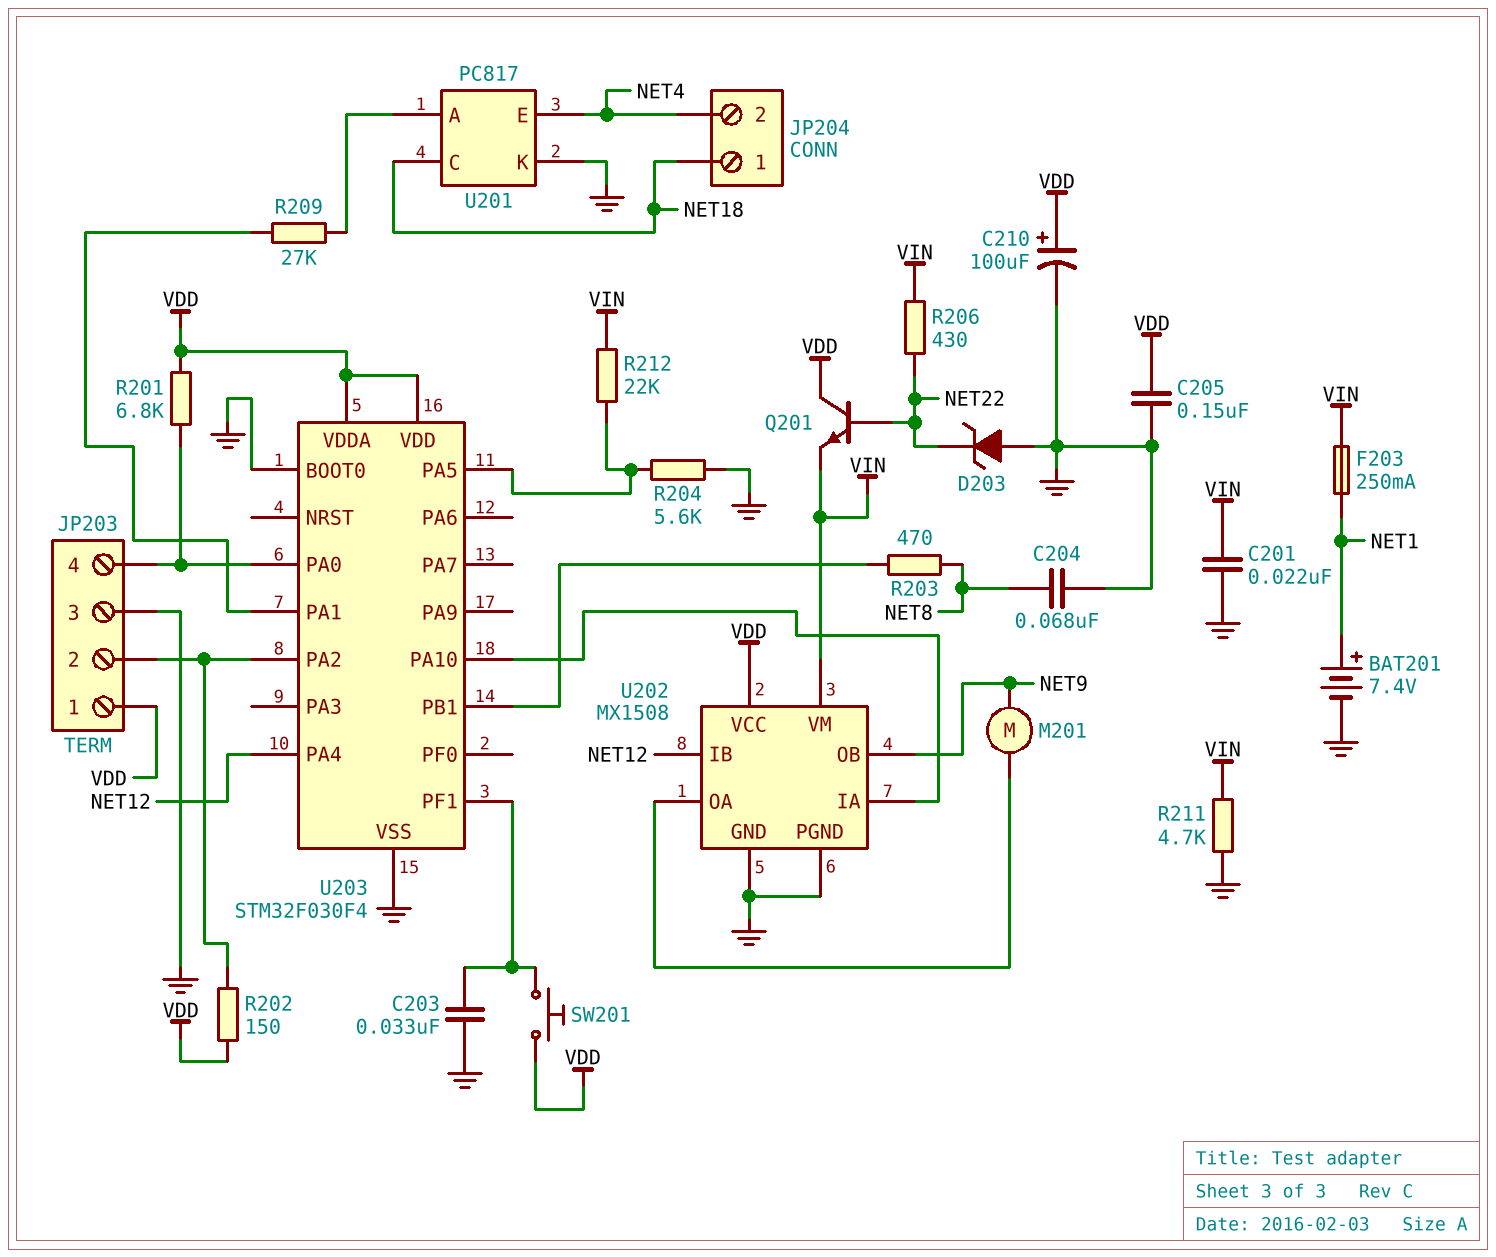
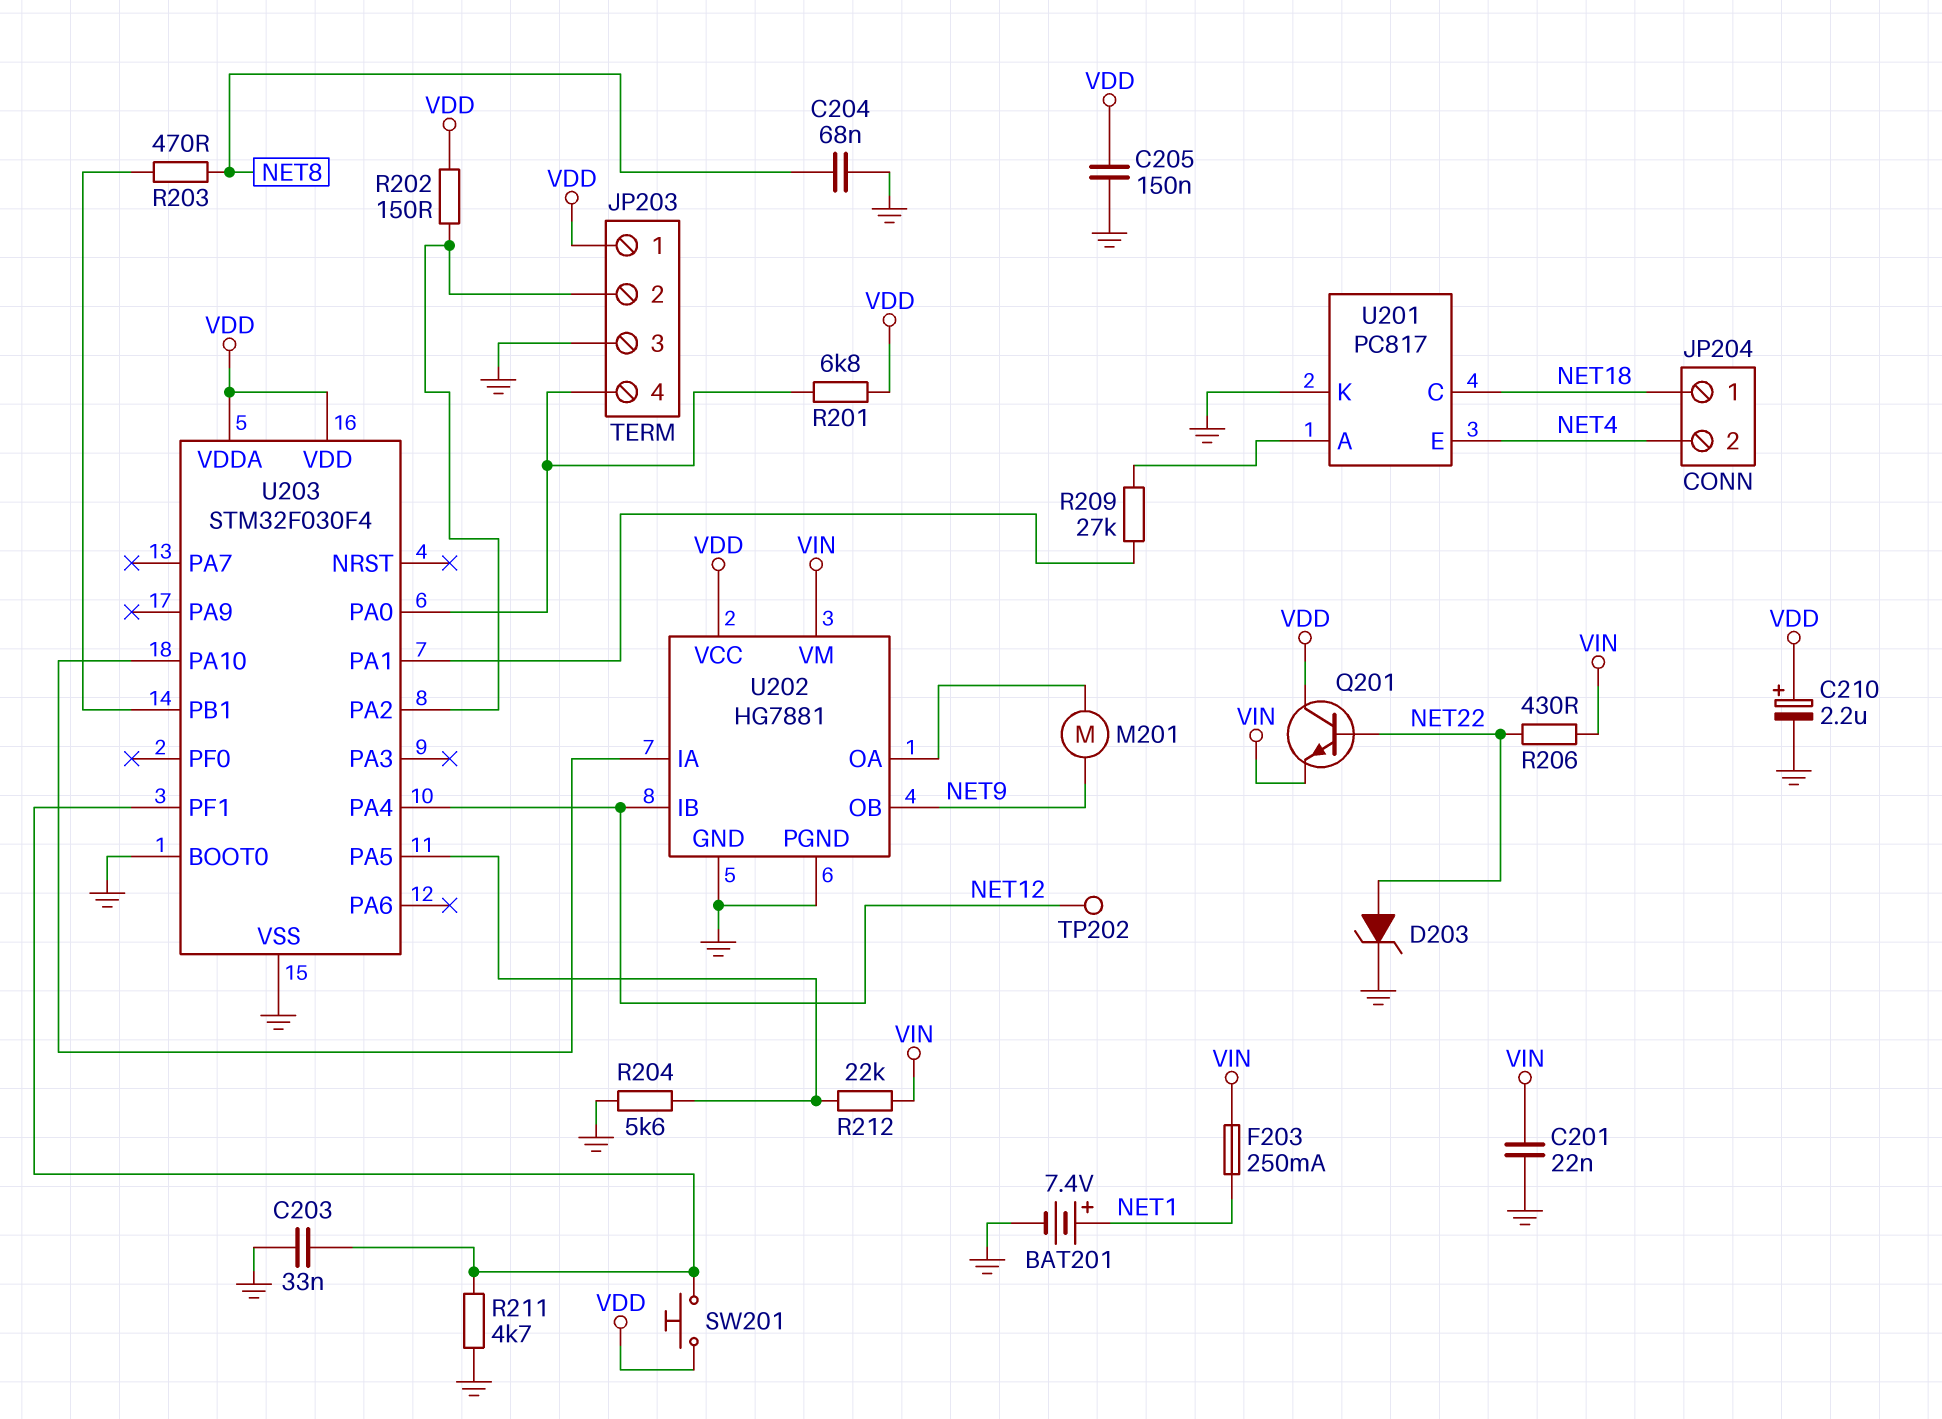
C210: 100uF (plus VDD, minus GND) -> 2.2uF (plus VDD, minus GND)
D203: zener (A GND, K NET22) -> zener (A NET22, K GND)
R211: 4.7k (GND, VIN) -> 4.7k (GND, U203/PF1)
TP202: none -> test point (NET12)
U202: MX1508 -> HG7881

